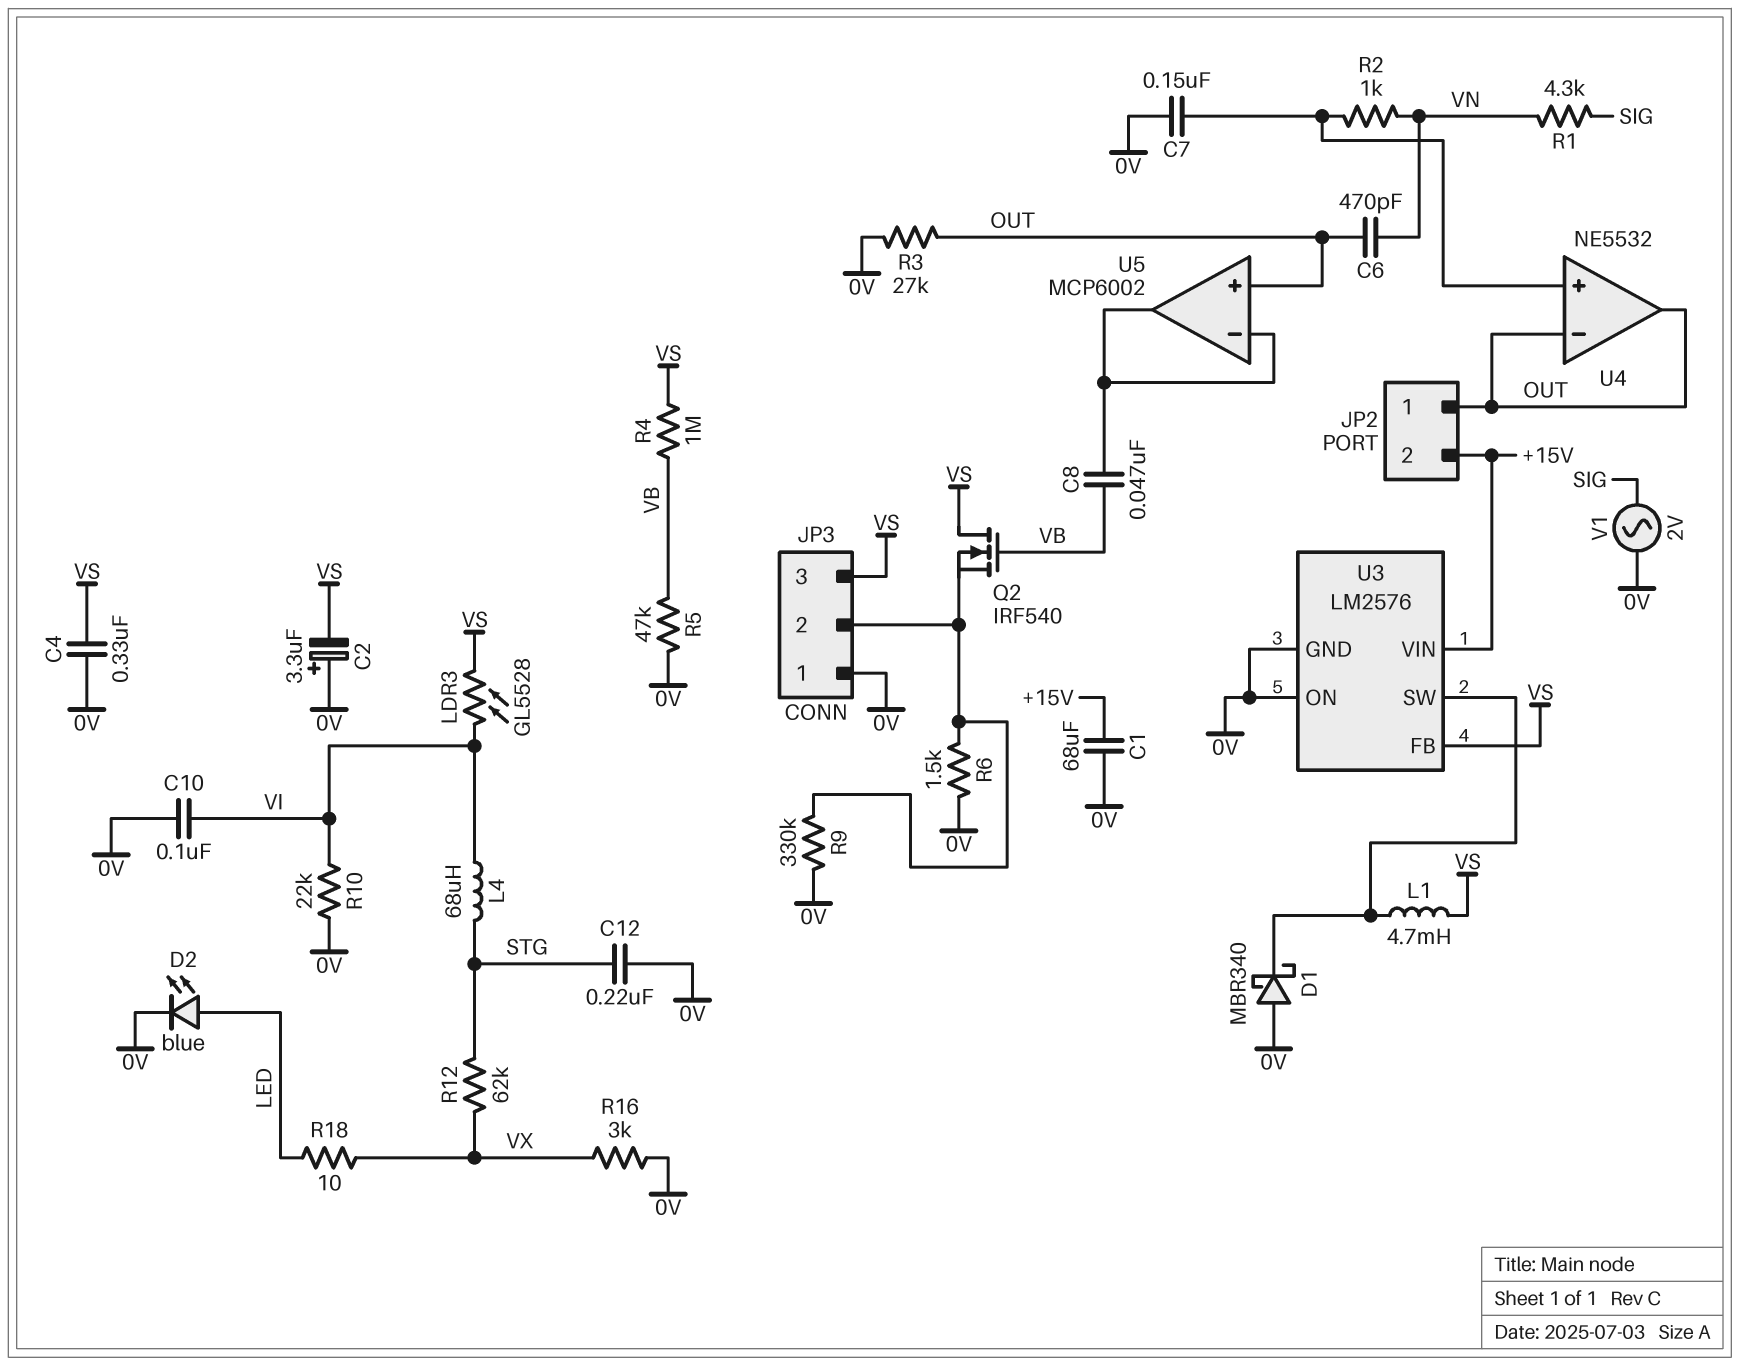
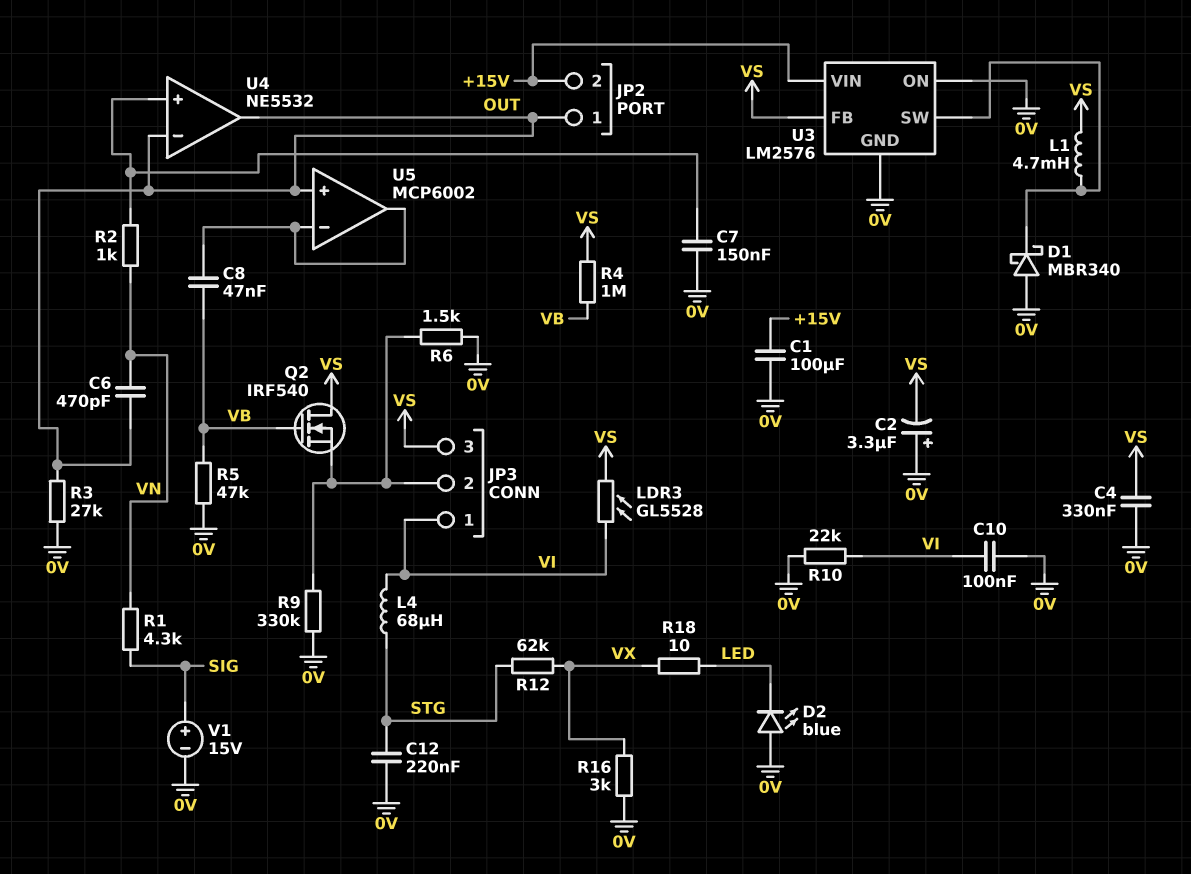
C1: 68uF (+15V, 0V) -> 100uF (+15V, 0V)
D2: LED blue (A LED, K 0V) -> LED blue (A 0V, K LED)
JP3 pin 1: 0V -> VI
V1: AC 2V (0V, SIG) -> 15V (plus SIG, minus 0V)

